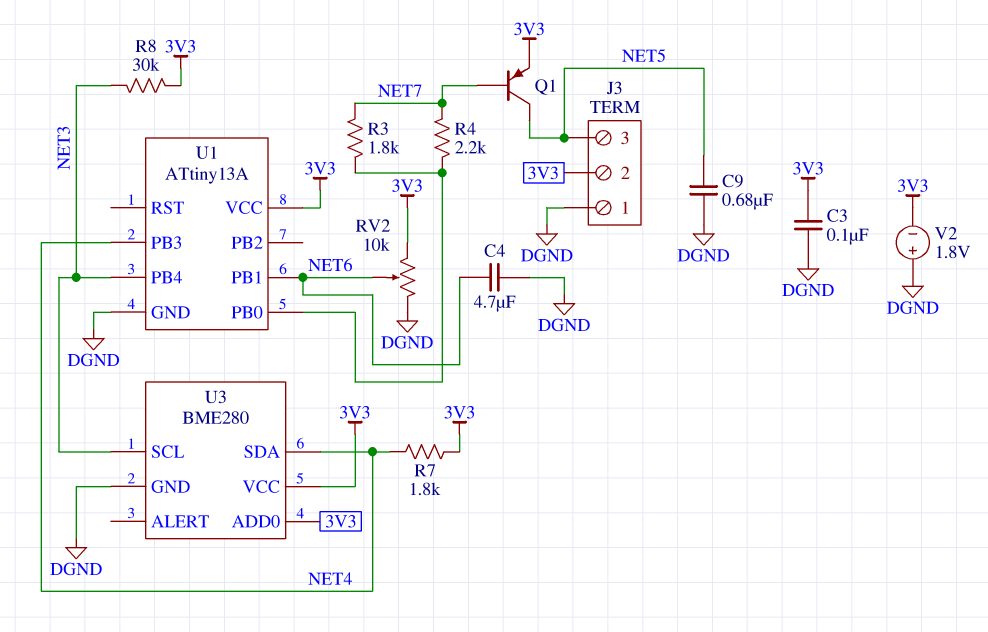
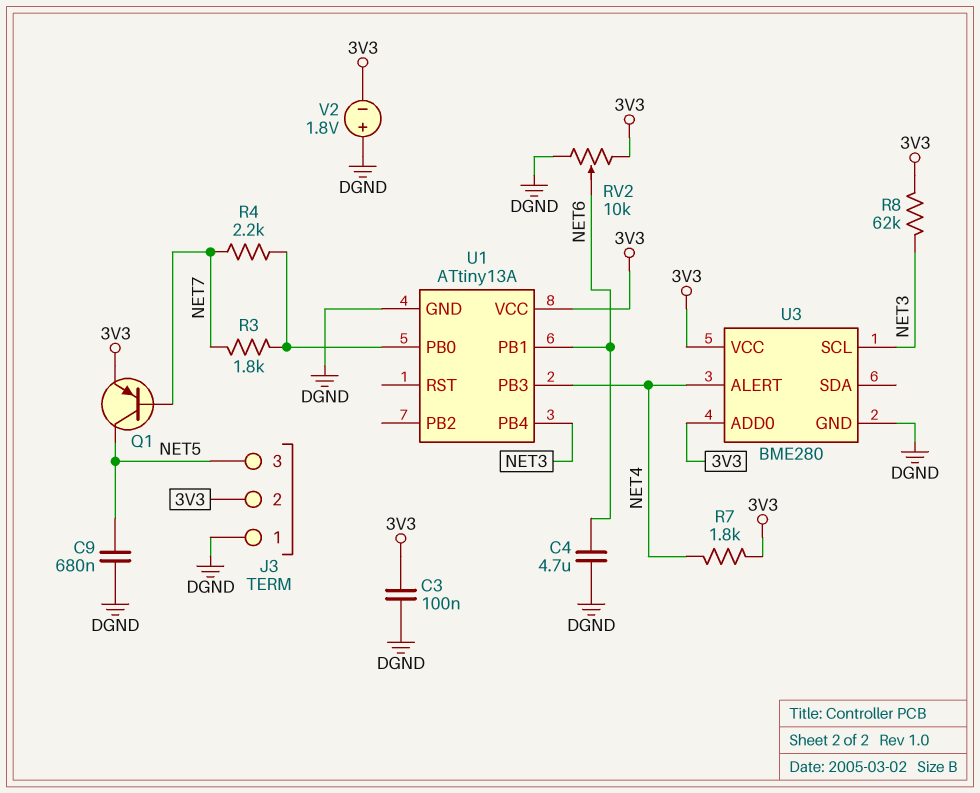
R8: 30k (3V3, NET3) -> 62k (3V3, NET3)
U3 pin ALERT: none -> NET4
U3 pin SDA: NET4 -> none

